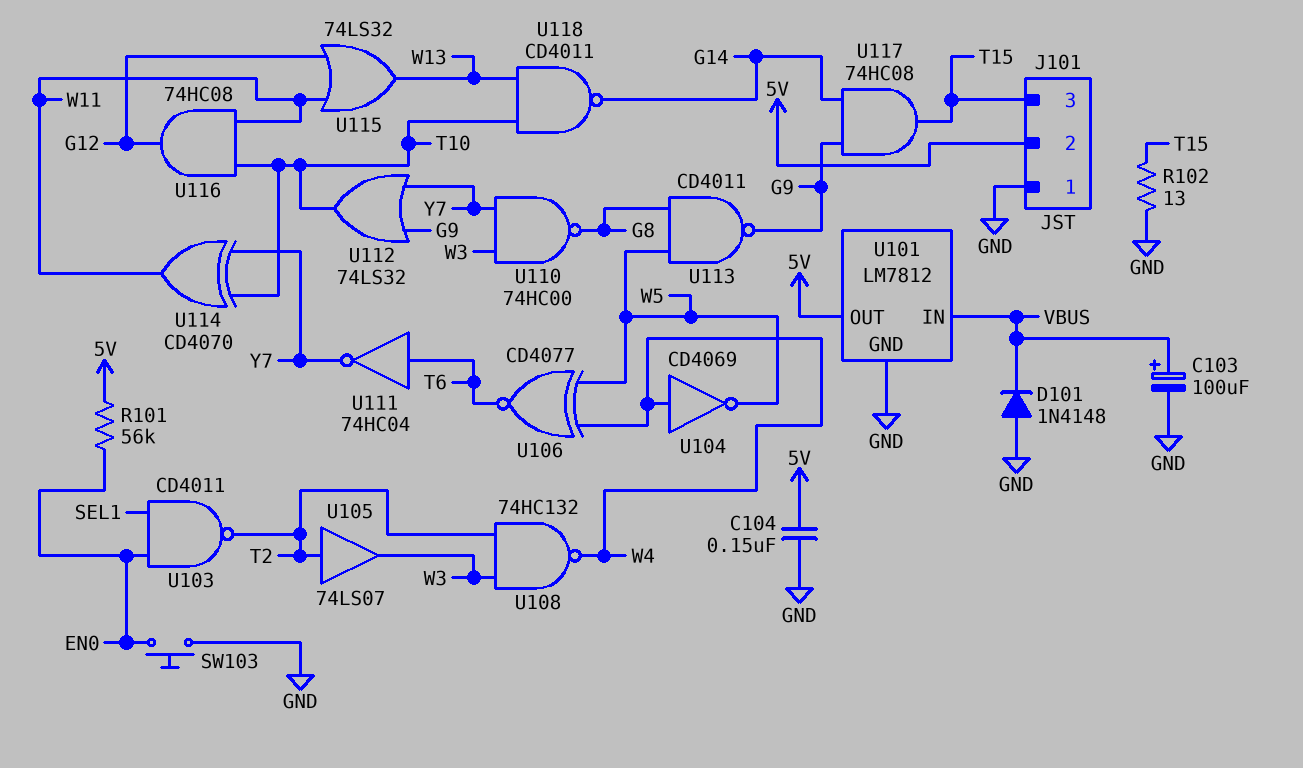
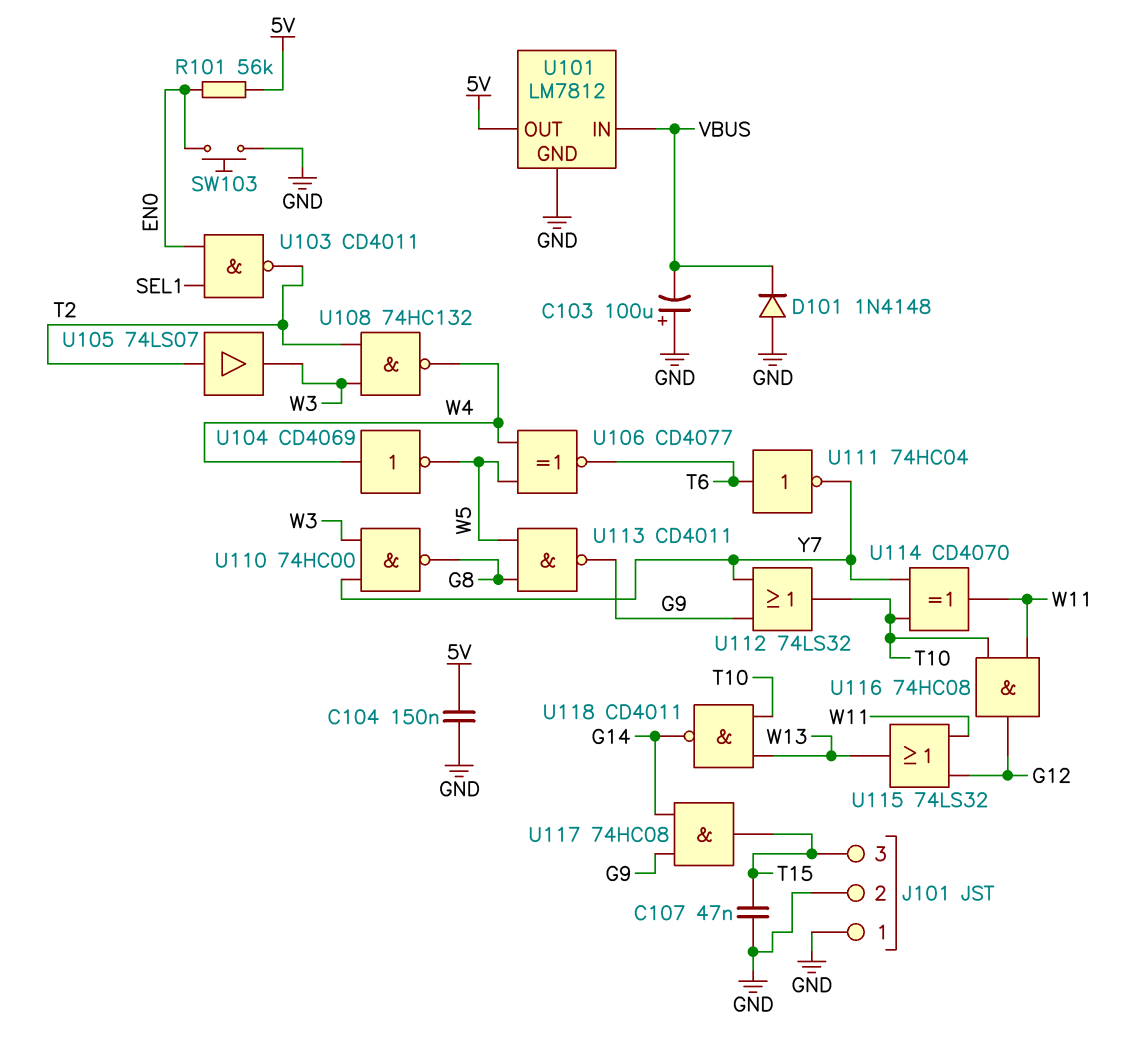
C103: 100uF (plus VBUS, minus GND) -> 100uF (plus GND, minus VBUS)
C107: none -> 47nF (GND, T15)
J101 pin 2: 5V -> GND
R102: 13 (GND, T15) -> none

